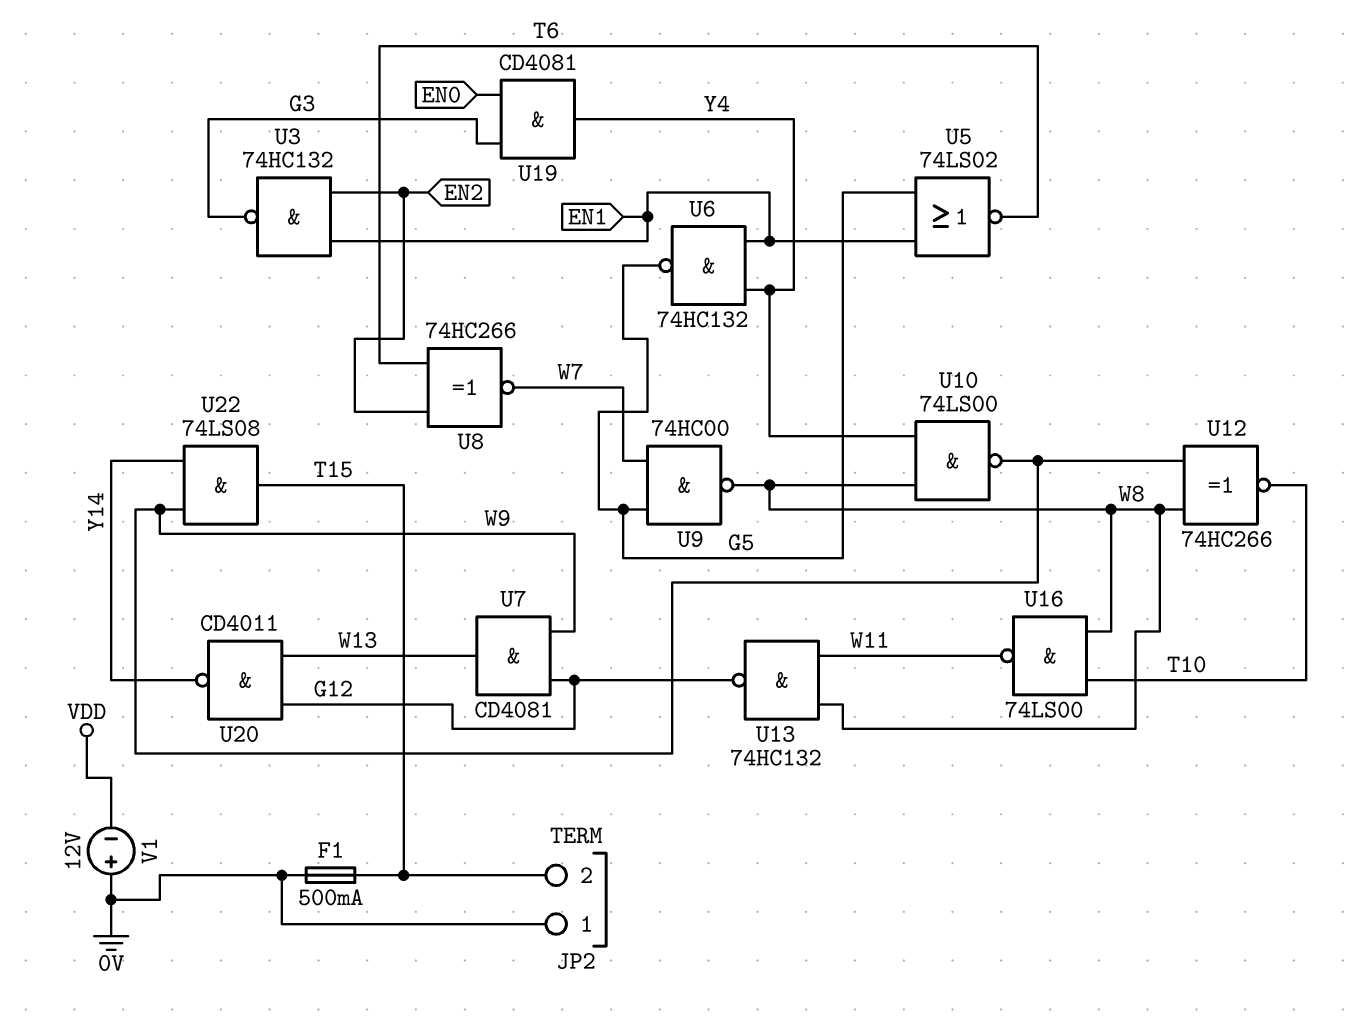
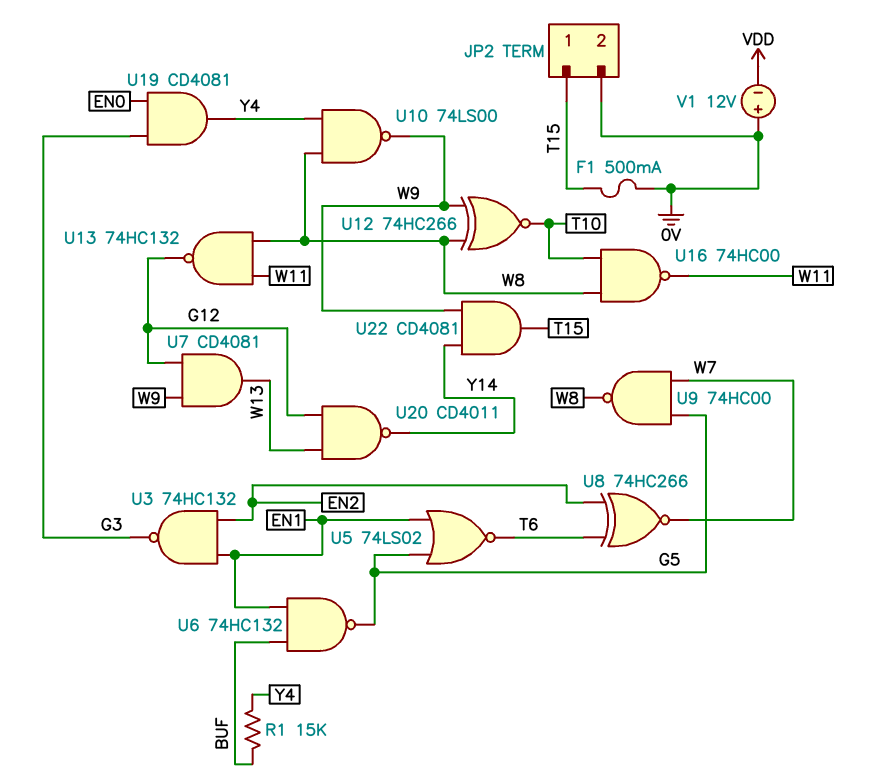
JP2 pin 1: 0V -> T15
JP2 pin 2: T15 -> 0V
R1: none -> 15k (BUF, Y4)
U6: NAND 74HC132 (in EN1, in Y4, out G5) -> NAND 74HC132 (in BUF, in EN1, out G5)
U16: NAND 74LS00 (in T10, in W8, out W11) -> NAND 74HC00 (in T10, in W8, out W11)
U22: AND 74LS08 (in W9, in Y14, out T15) -> AND CD4081 (in W9, in Y14, out T15)

